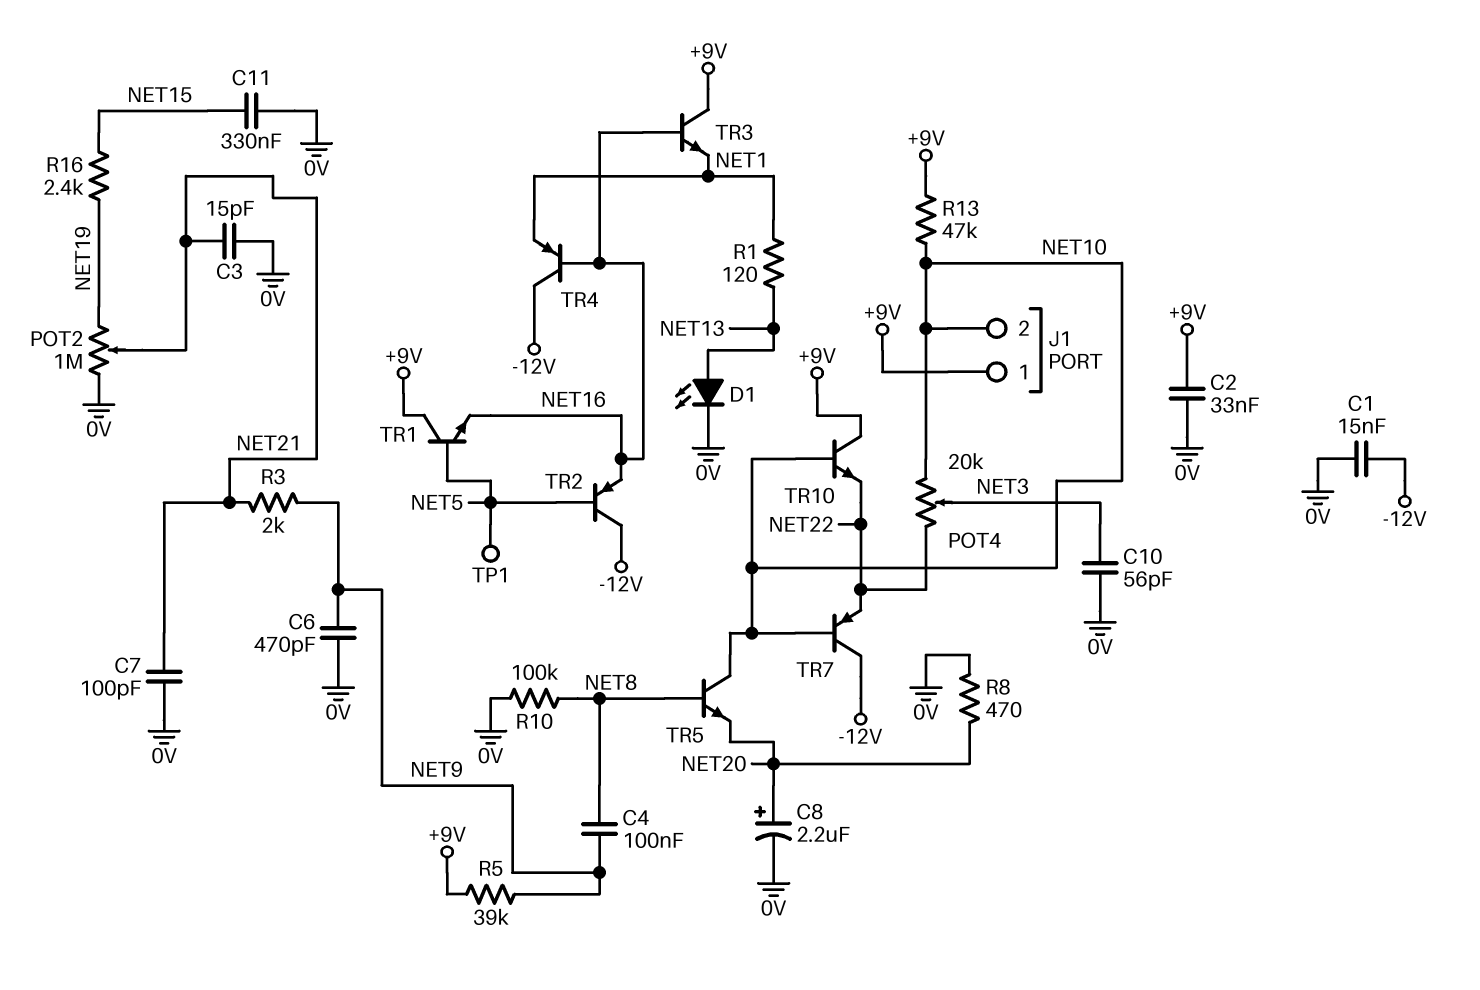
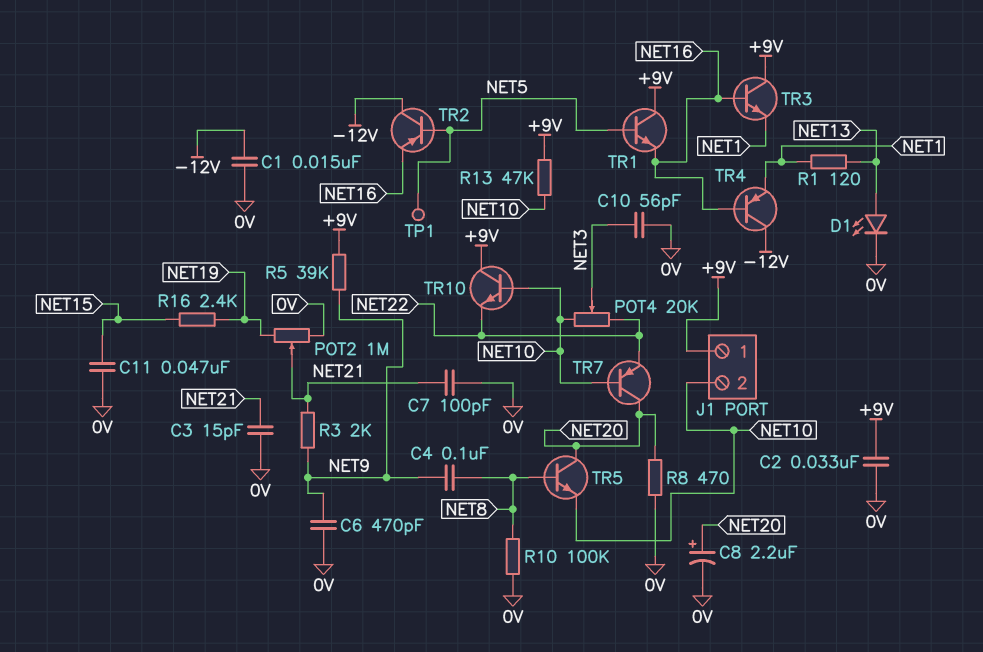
C11: 330nF (0V, NET15) -> 47nF (0V, NET15)
TR5: NPN (B NET8, C NET10, E NET20) -> NPN (B NET8, C NET20, E NET10)
TR7: PNP (B NET10, C -12V, E NET22) -> PNP (B NET10, C NET20, E NET22)

